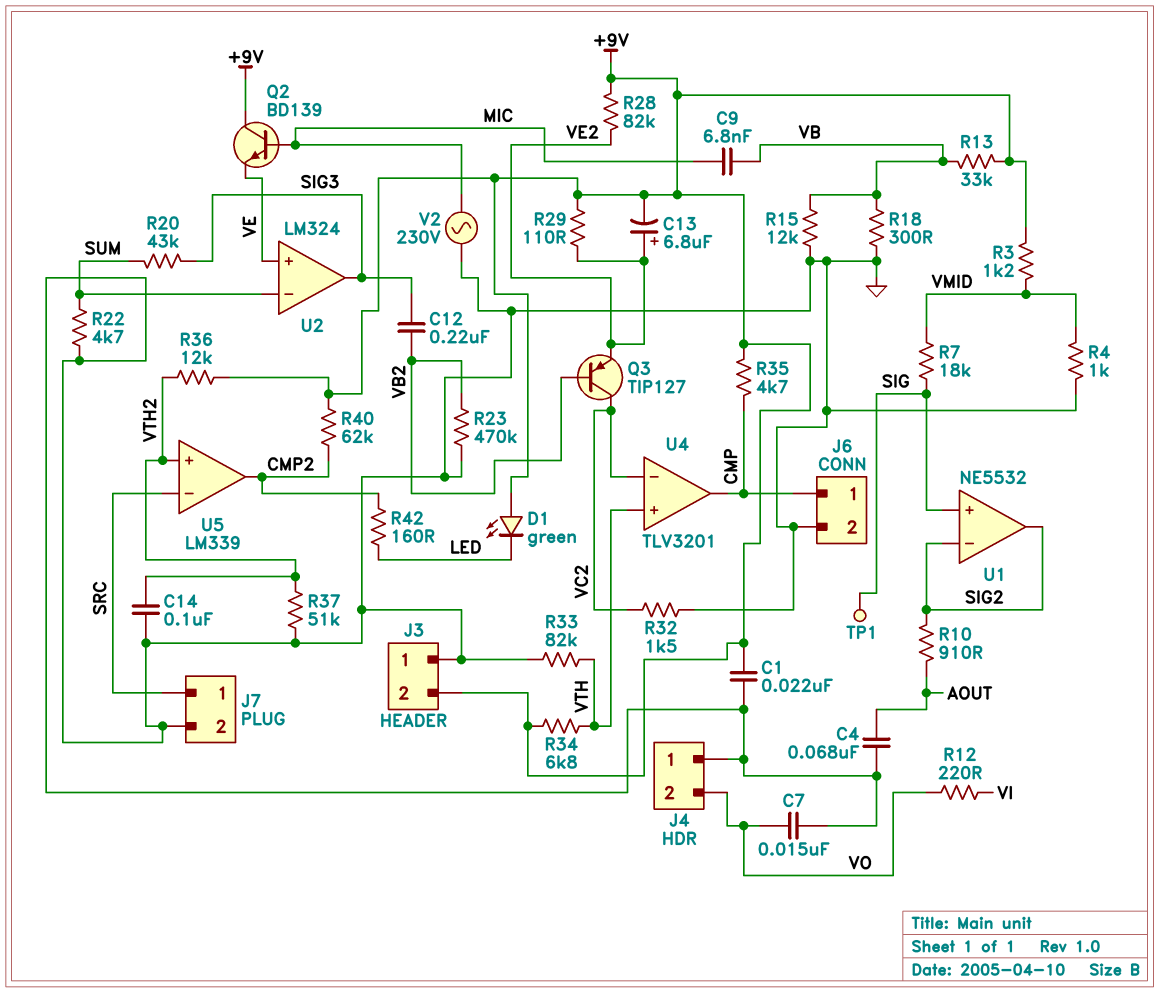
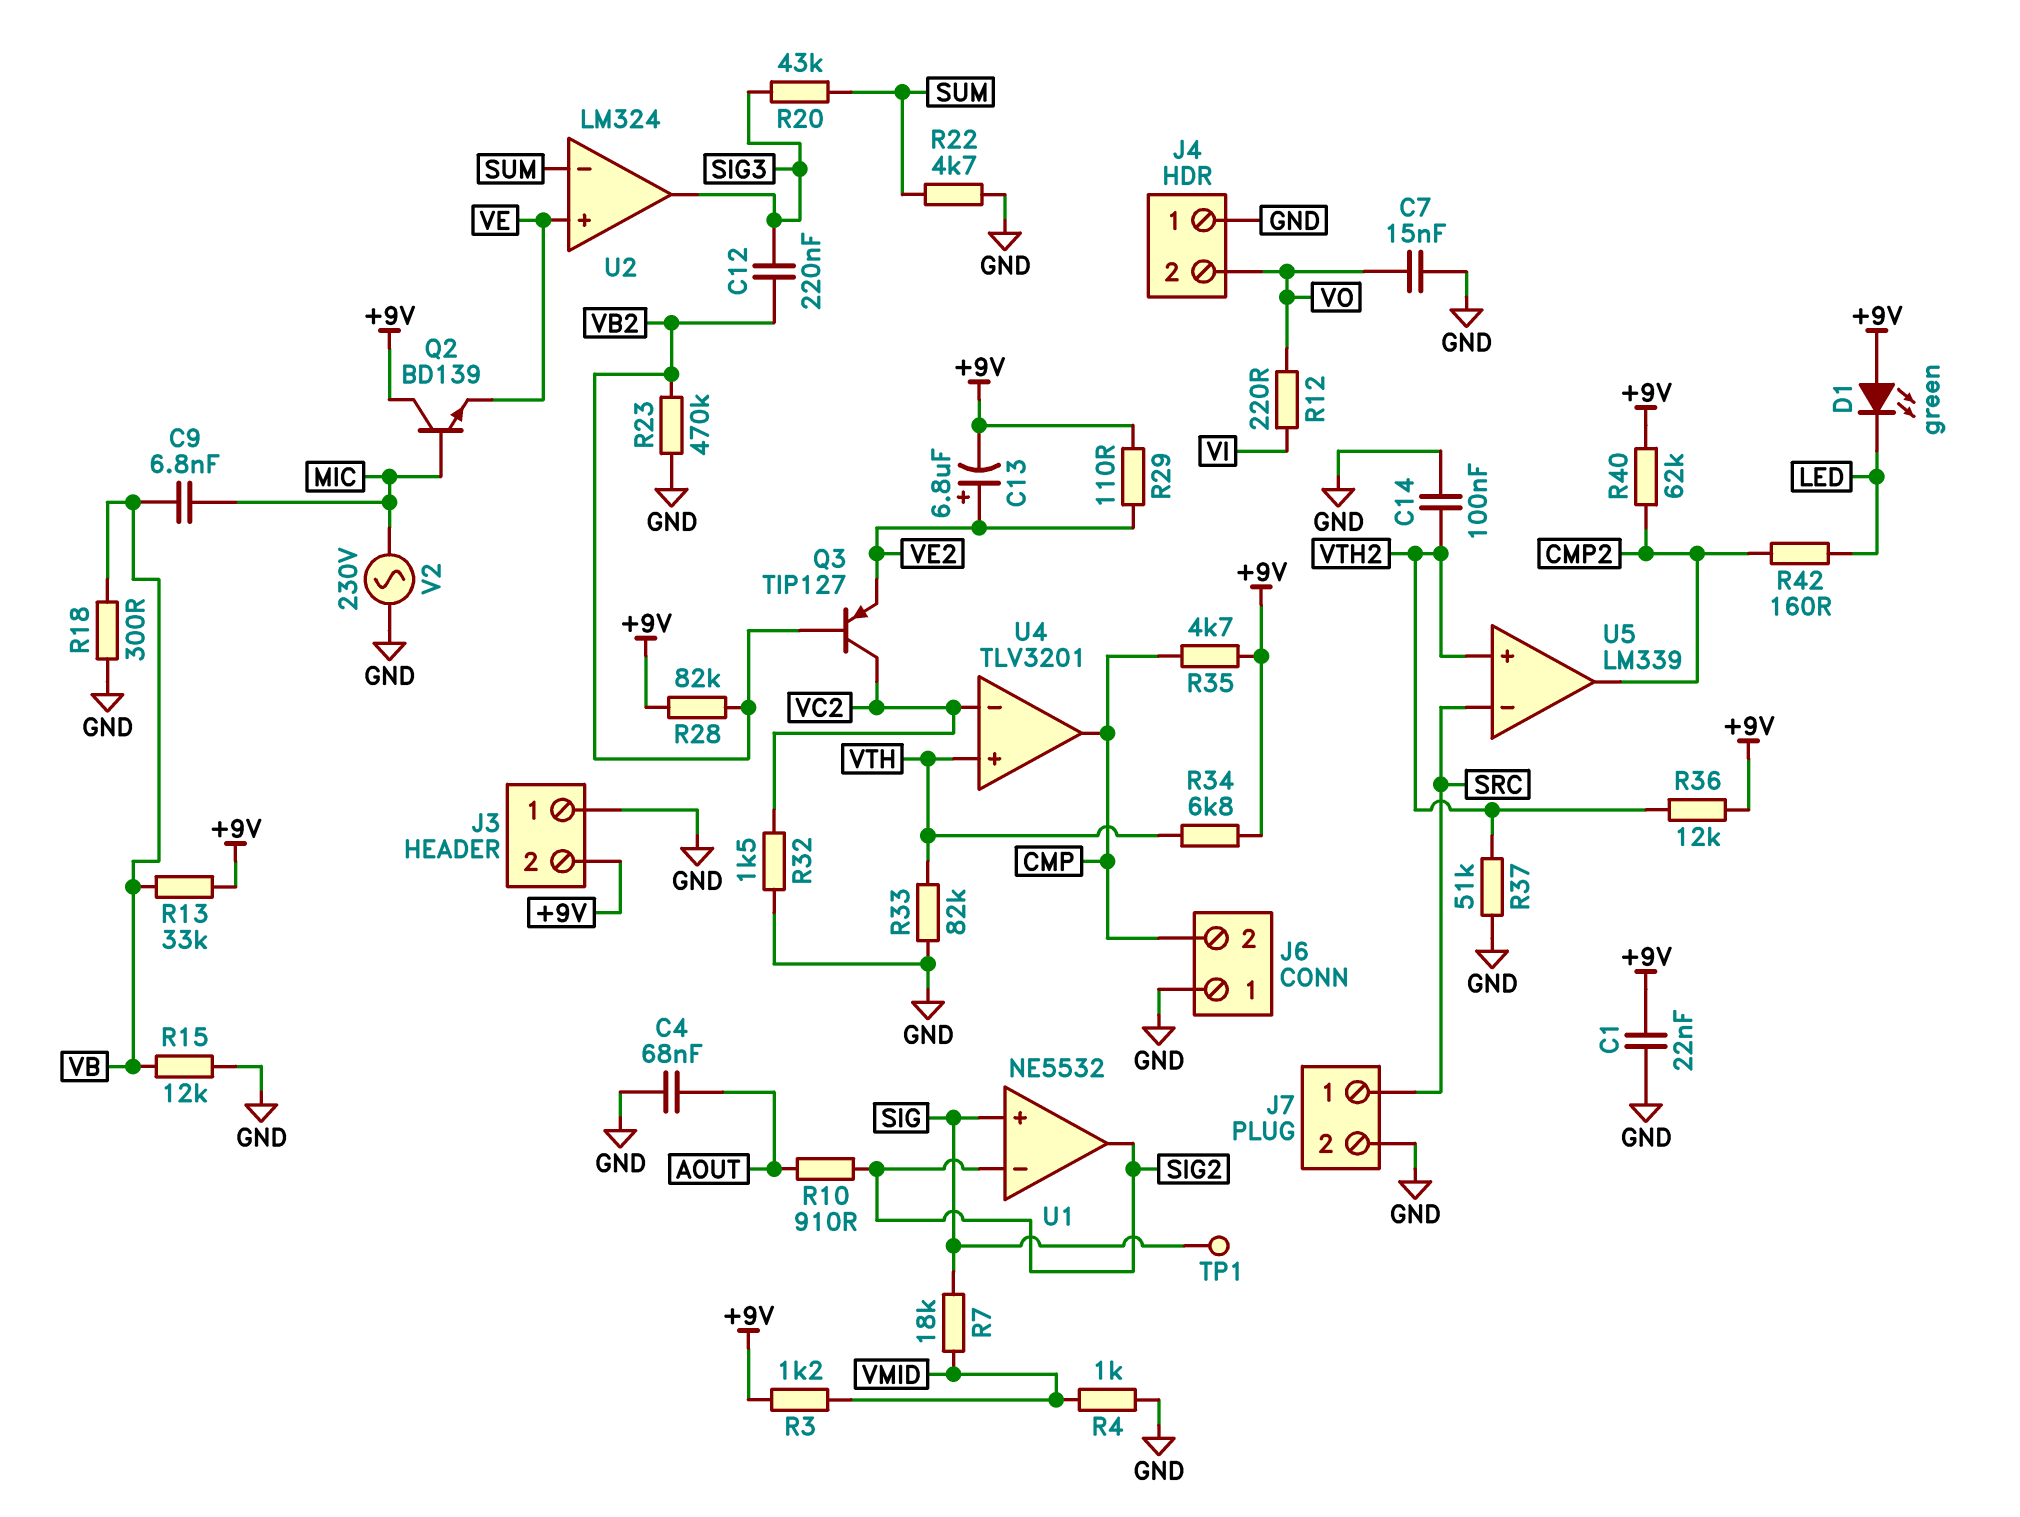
J6 pin 1: CMP -> GND
J6 pin 2: GND -> CMP
R28: 82k (+9V, VE2) -> 82k (+9V, VB2)

